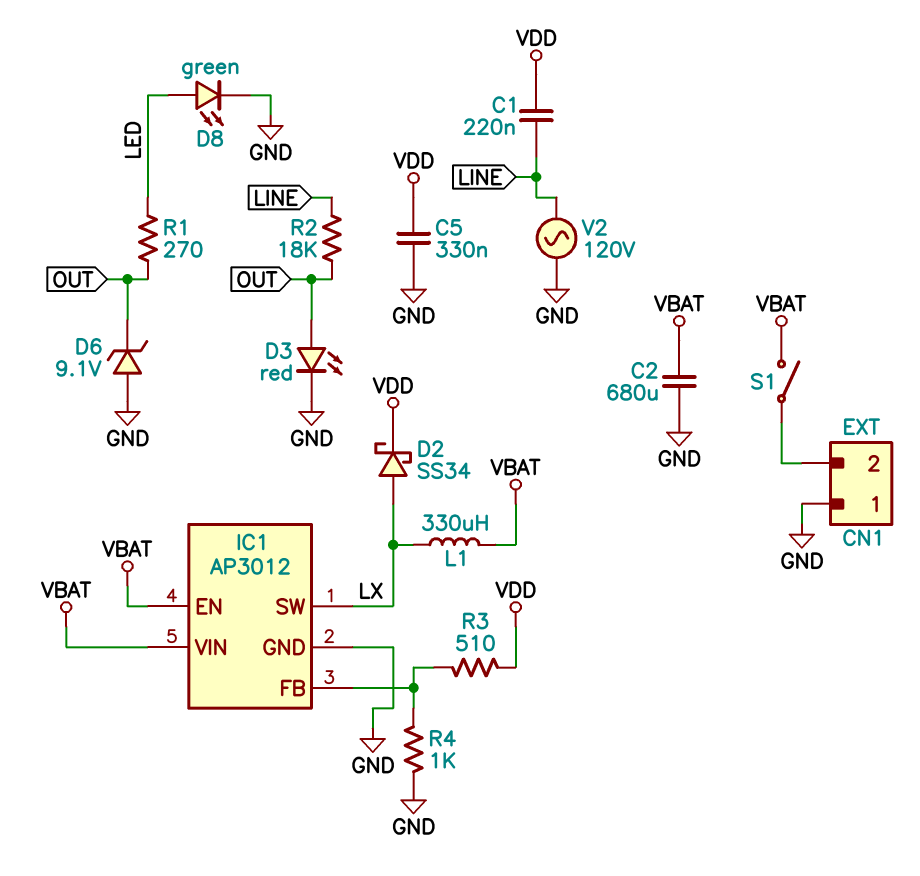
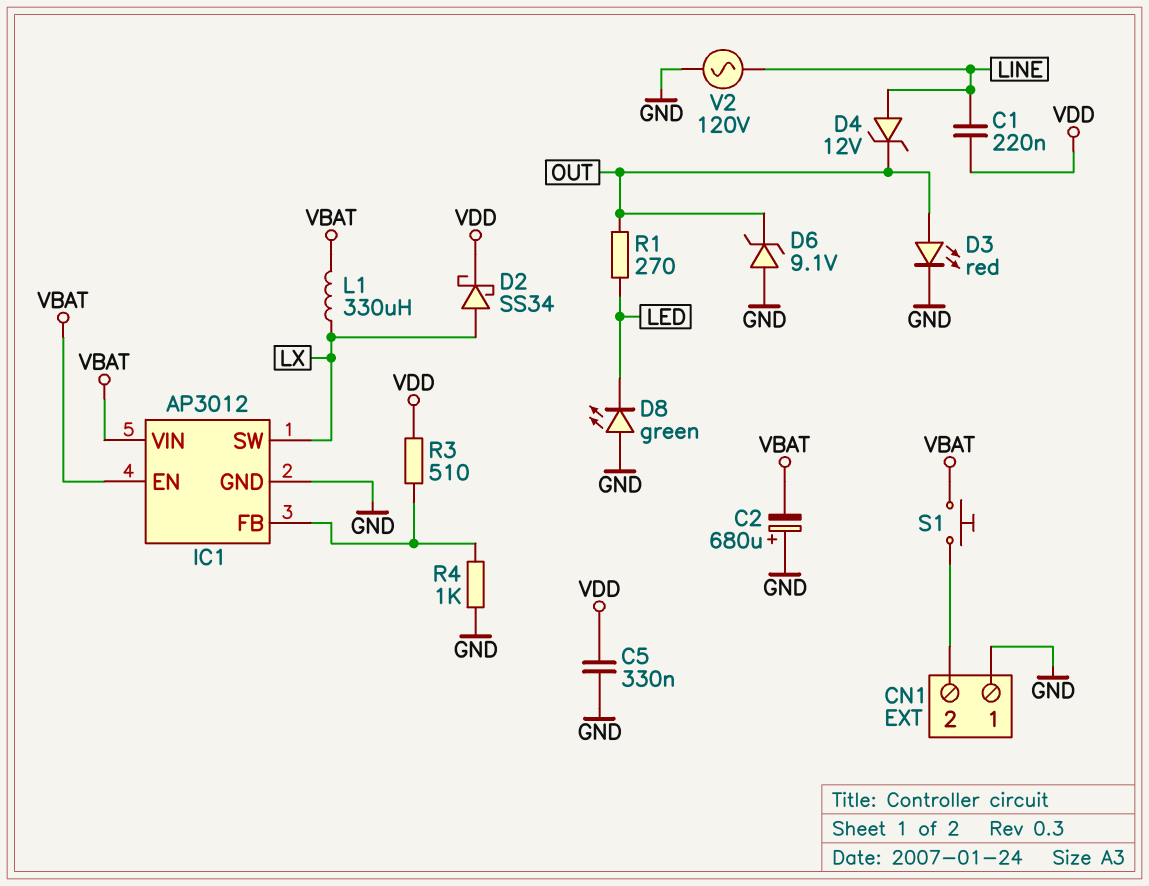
C2: 680uF (GND, VBAT) -> 680uF (plus GND, minus VBAT)
D4: none -> zener 12V (A LINE, K OUT)
D8: LED green (A LED, K GND) -> LED green (A GND, K LED)
R2: 18k (LINE, OUT) -> none
S1: switch (CN1/2, VBAT) -> button (CN1/2, VBAT)

